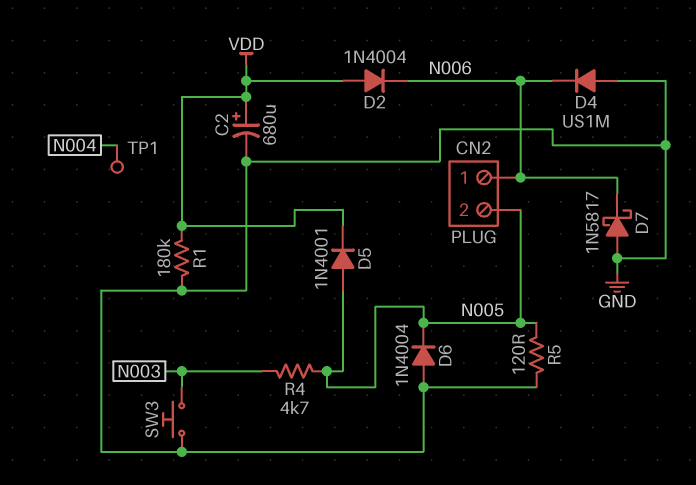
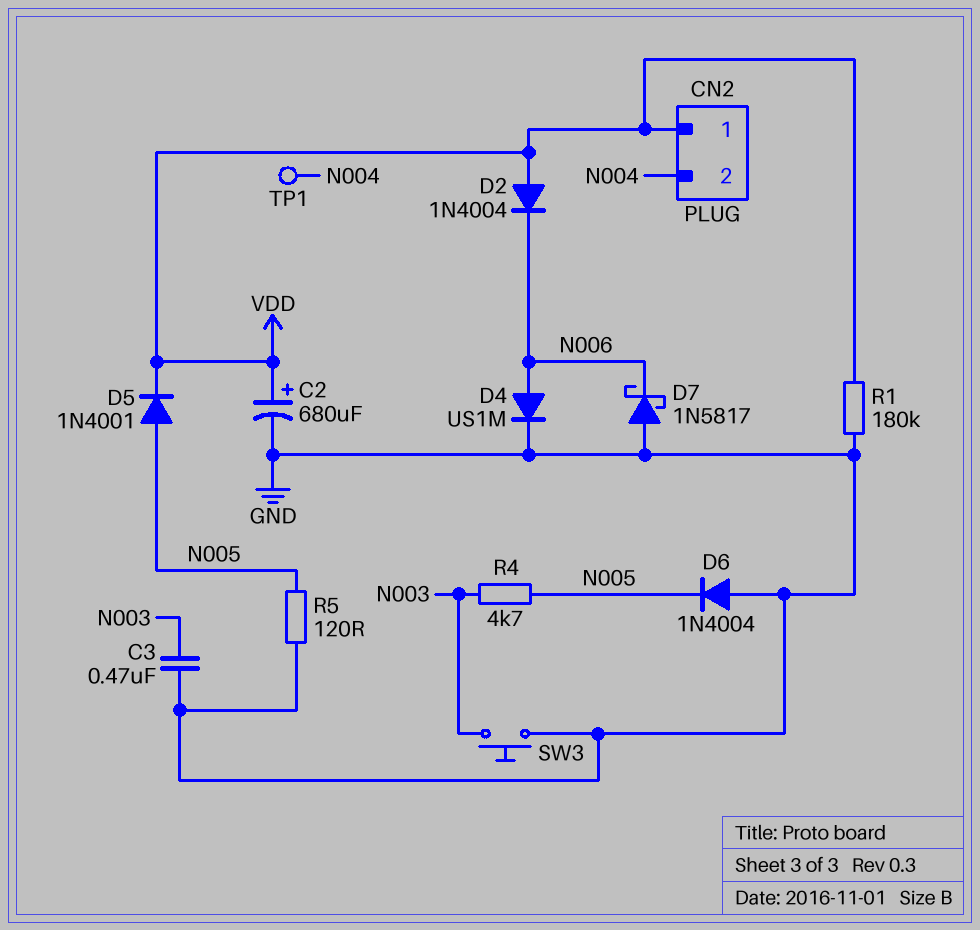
C3: none -> 470nF (GND, N003)
CN2 pin 1: N006 -> VDD
CN2 pin 2: N005 -> N004
D4: diode US1M (A GND, K N006) -> diode US1M (A N006, K GND)

